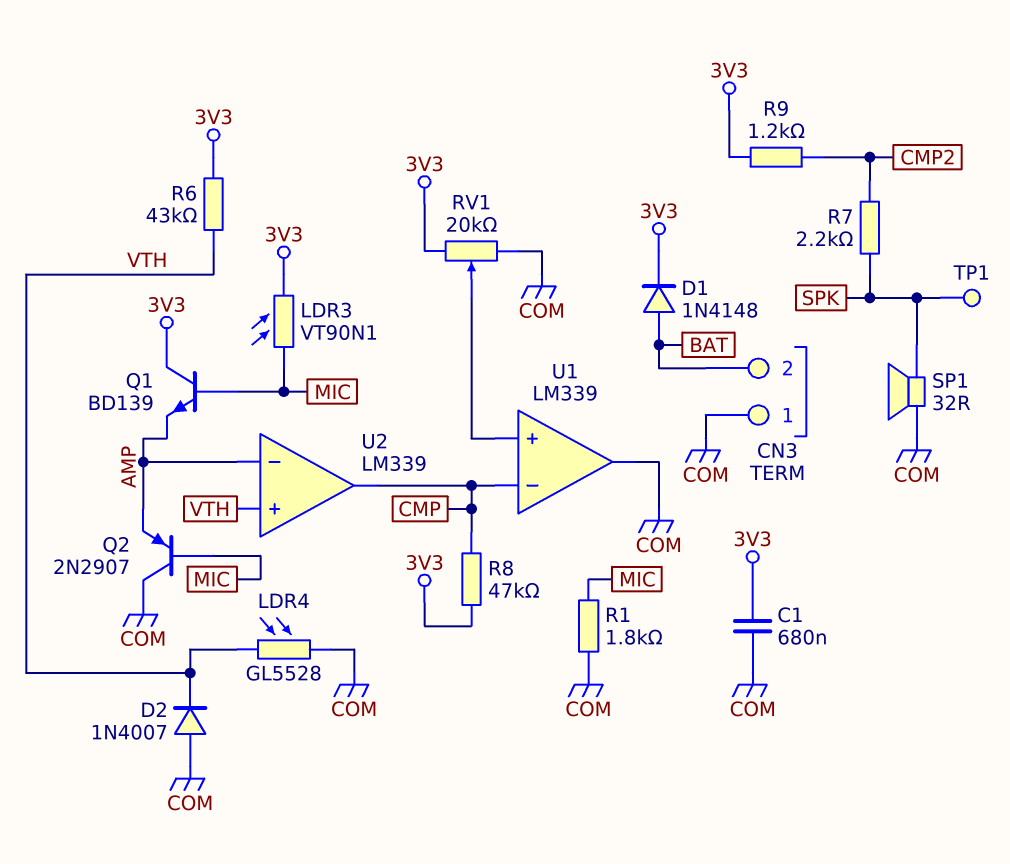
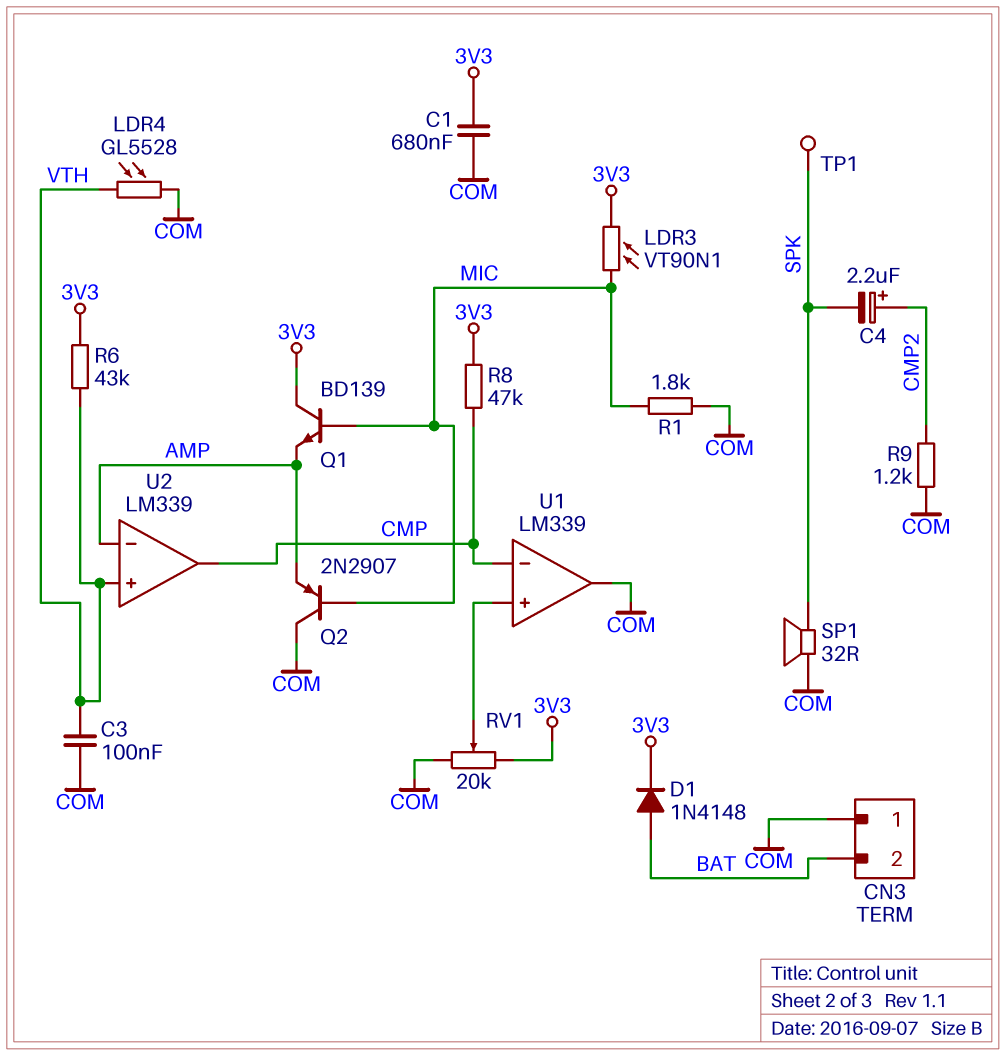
C3: none -> 100nF (COM, VTH)
C4: none -> 2.2uF (plus CMP2, minus SPK)
D2: diode 1N4007 (A COM, K VTH) -> none
R7: 2.2k (CMP2, SPK) -> none
R9: 1.2k (3V3, CMP2) -> 1.2k (CMP2, COM)

